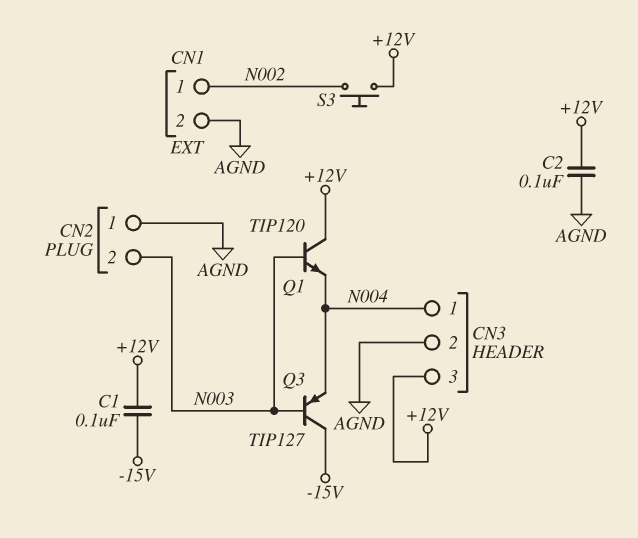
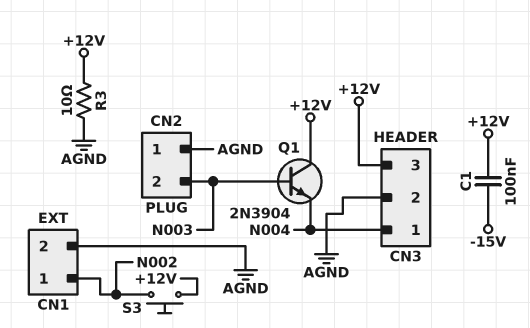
C2: 100nF (+12V, AGND) -> none
Q1: NPN TIP120 (B N003, C +12V, E N004) -> NPN 2N3904 (B N003, C +12V, E N004)
Q3: PNP TIP127 (B N003, C -15V, E N004) -> none
R3: none -> 10 (+12V, AGND)

